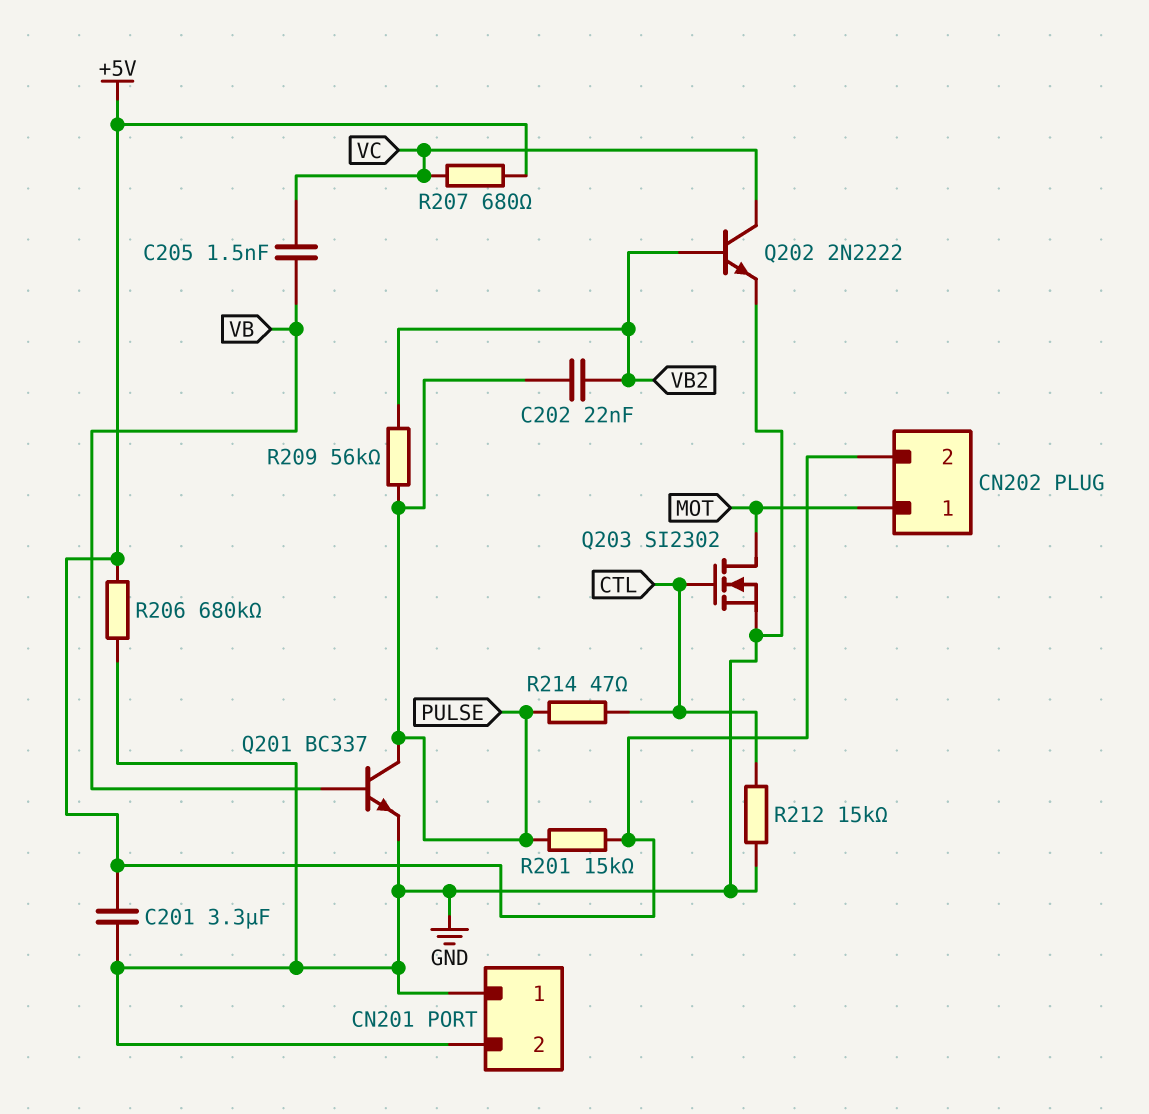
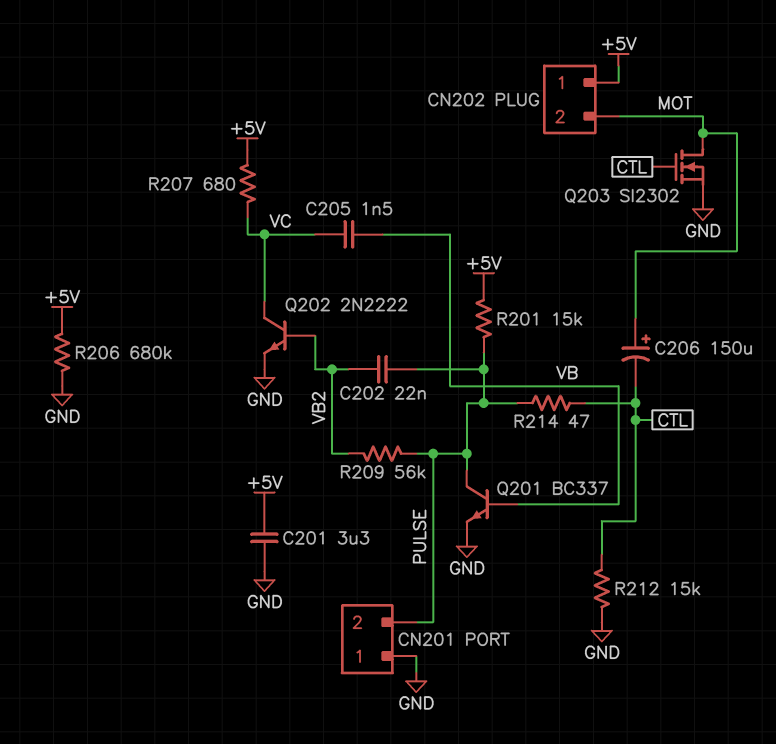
C206: none -> 150uF (plus MOT, minus CTL)
CN201 pin 2: GND -> PULSE
CN202 pin 1: MOT -> +5V
CN202 pin 2: +5V -> MOT

